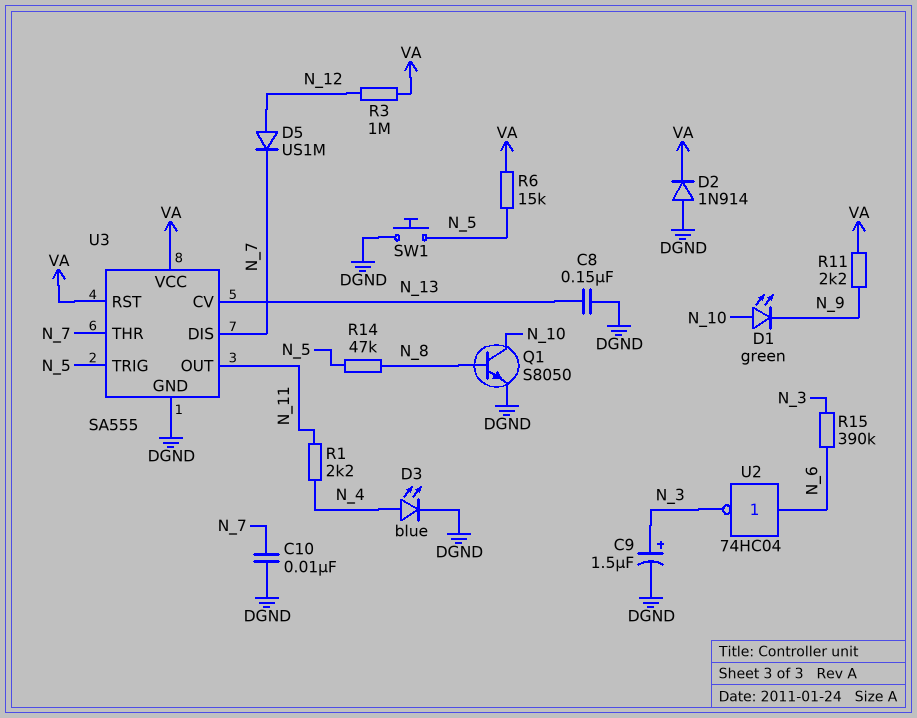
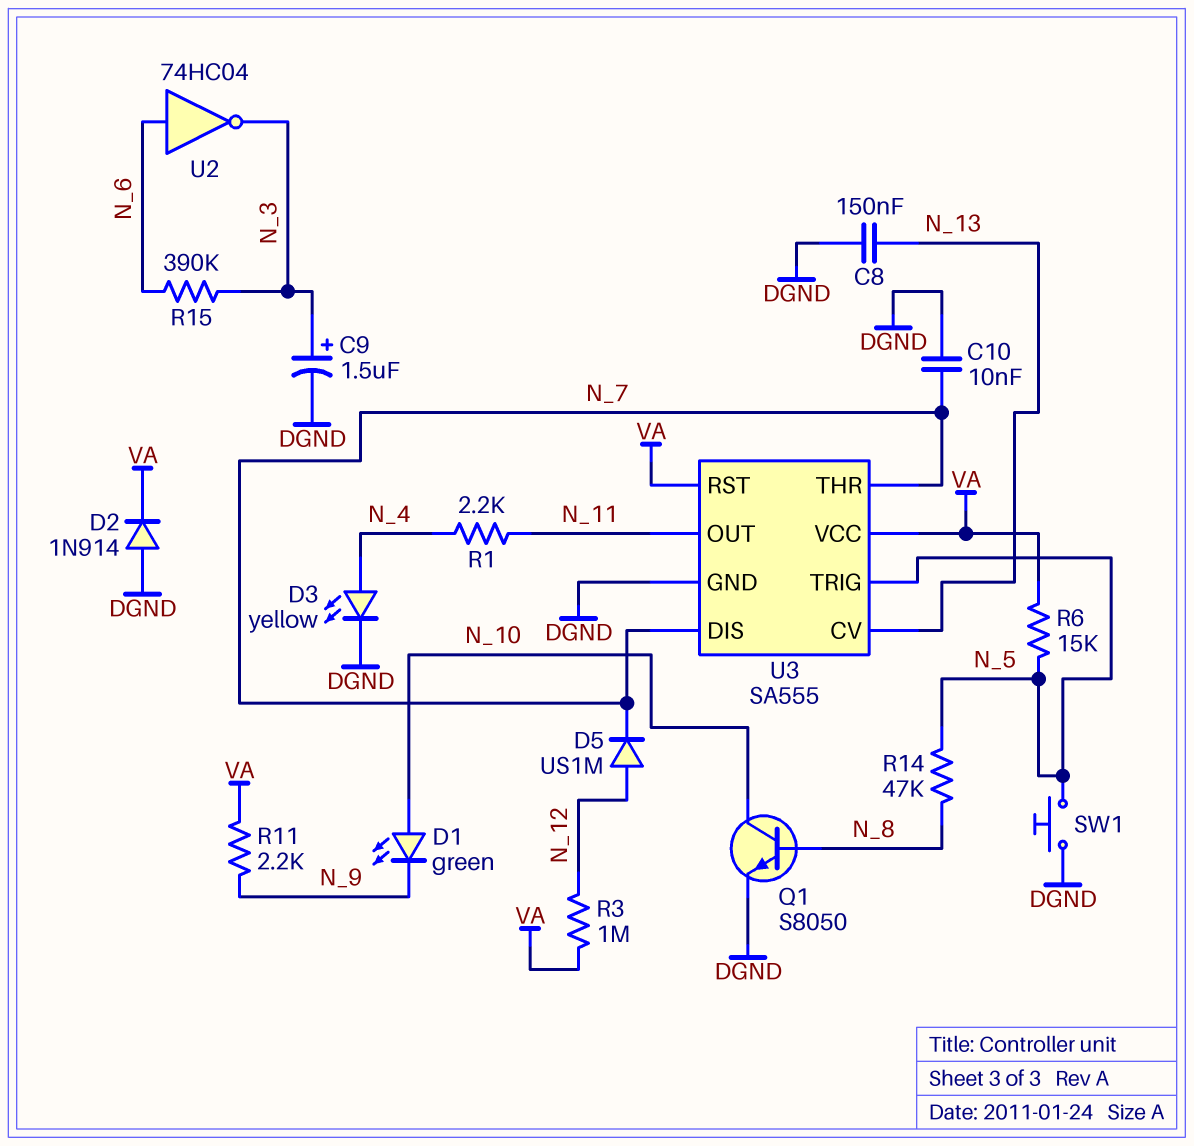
D3: LED blue (A N_4, K DGND) -> LED yellow (A N_4, K DGND)

